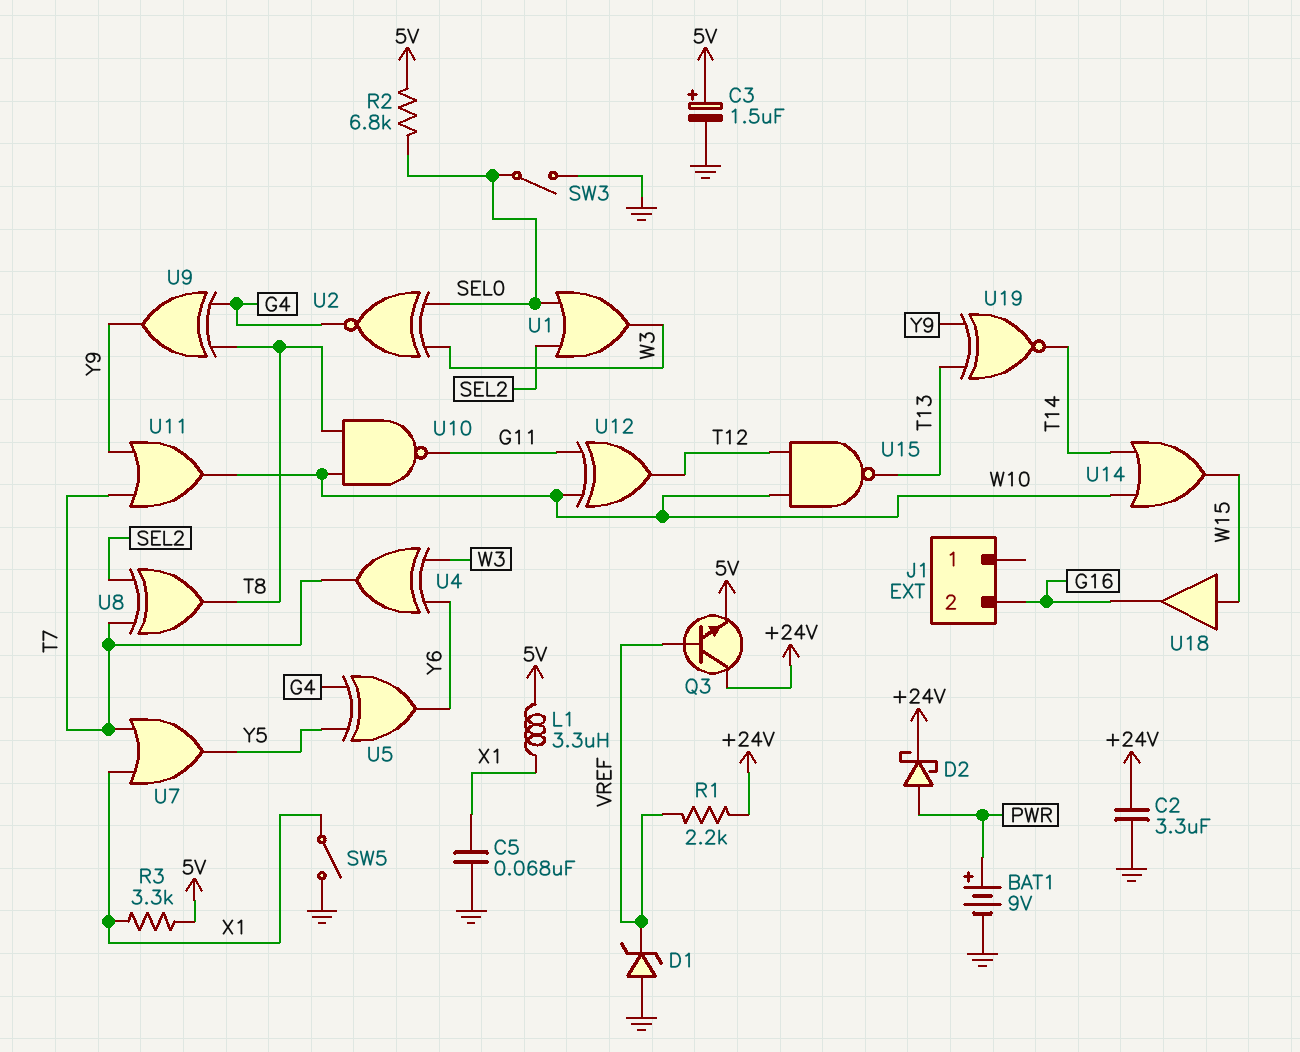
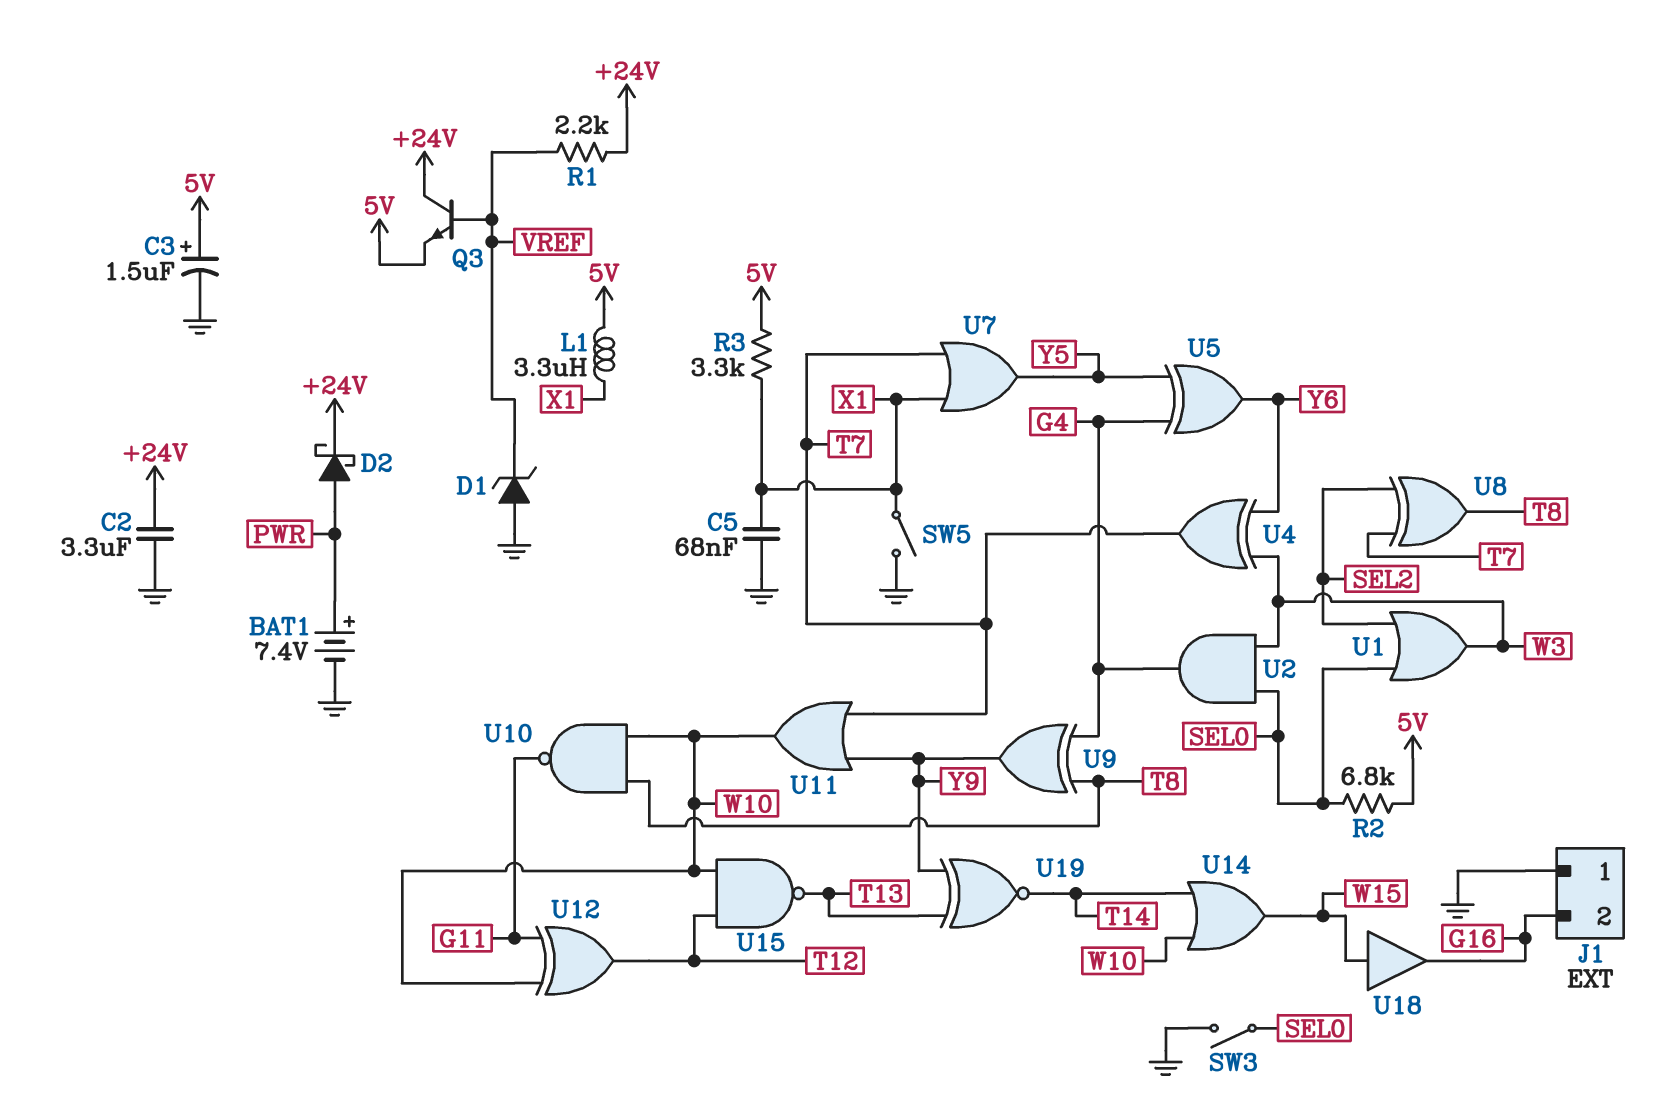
BAT1: 9V (plus PWR, minus GND) -> 7.4V (plus PWR, minus GND)
J1 pin 1: none -> GND
U2: XNOR (in SEL0, in W3, out G4) -> AND (in SEL0, in W3, out G4)

